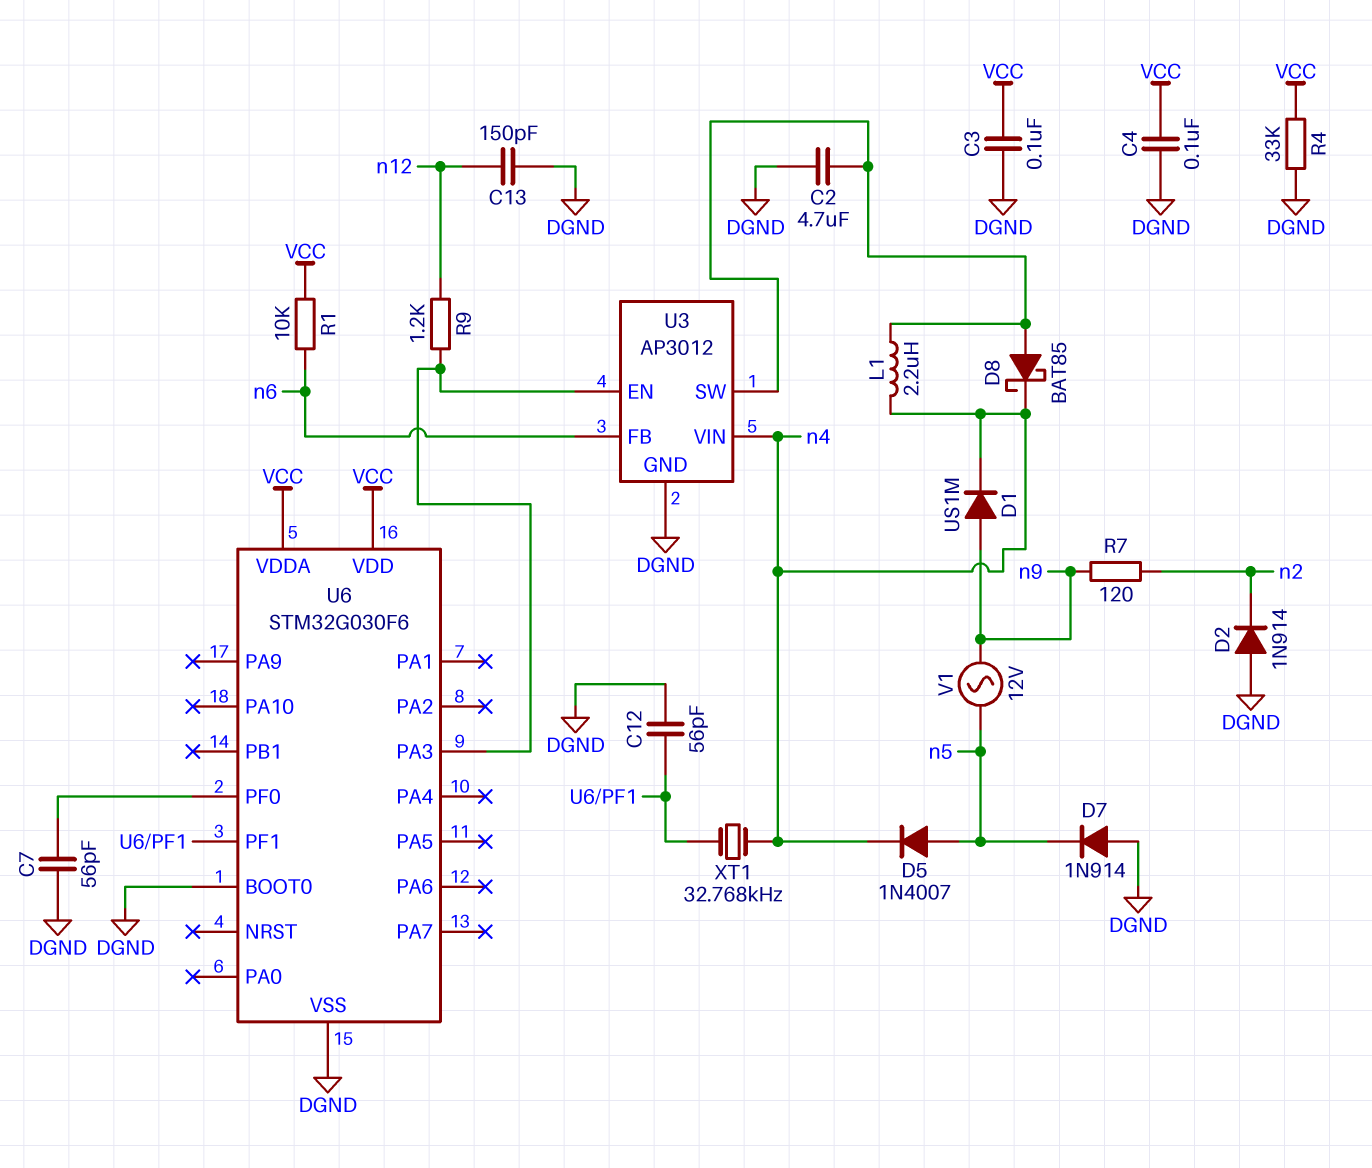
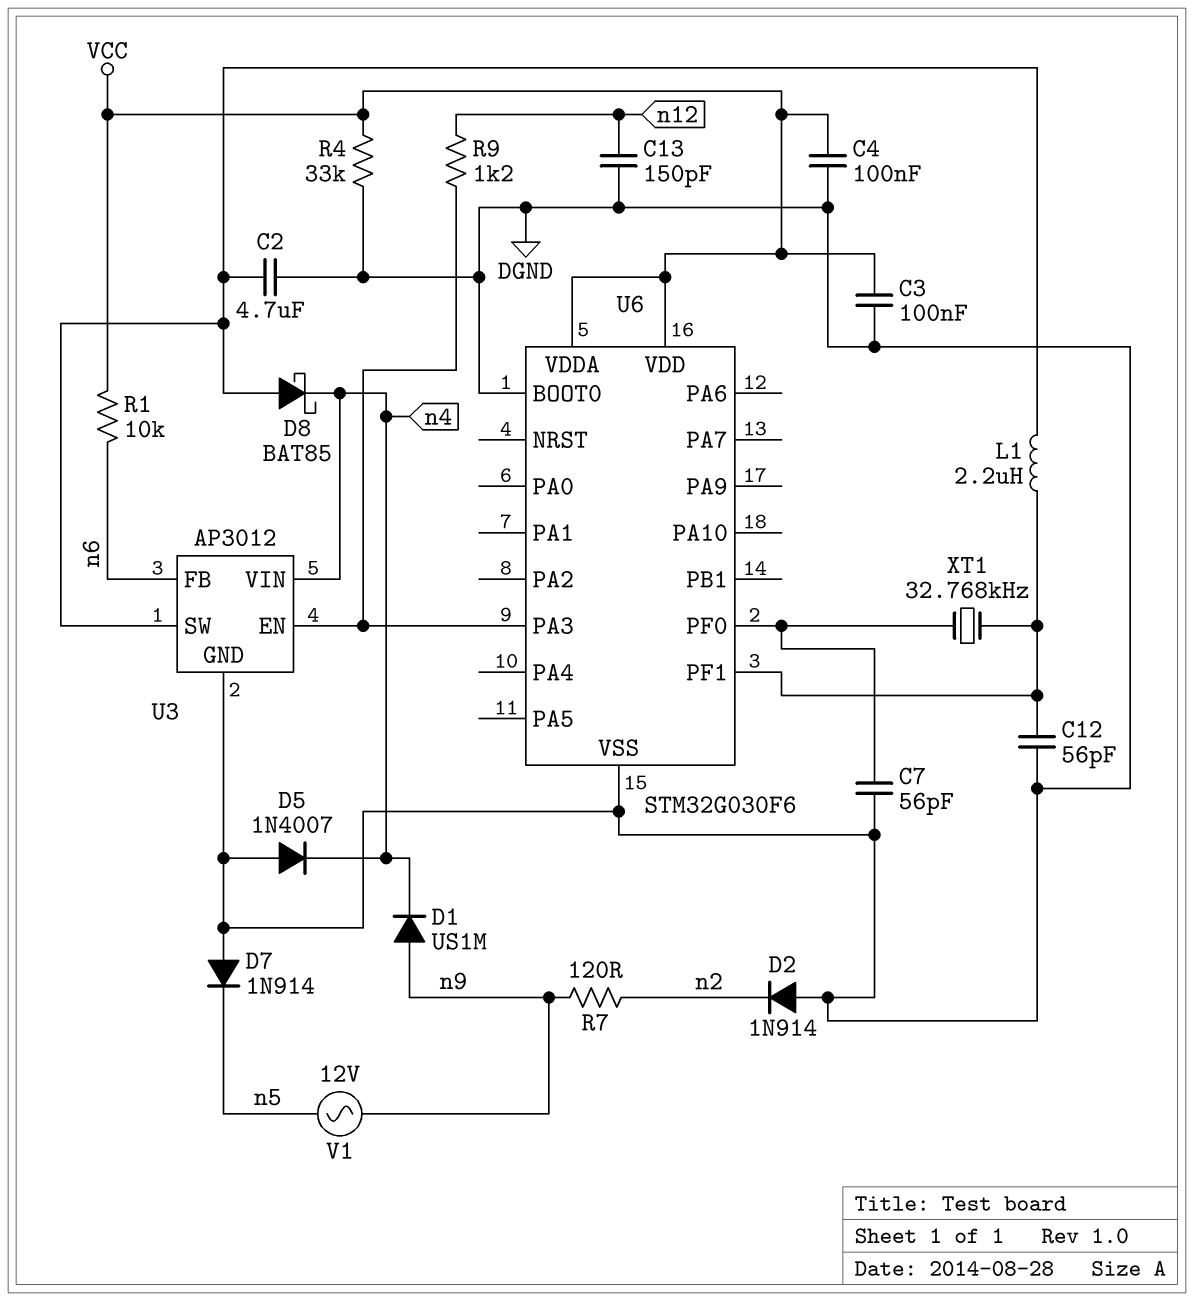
D5: diode 1N4007 (A n5, K n4) -> diode 1N4007 (A DGND, K n4)
L1: 2.2uH (U3/SW, n4) -> 2.2uH (U3/SW, U6/PF1)
XT1: 32.768kHz (U6/PF1, n4) -> 32.768kHz (U6/PF0, U6/PF1)

